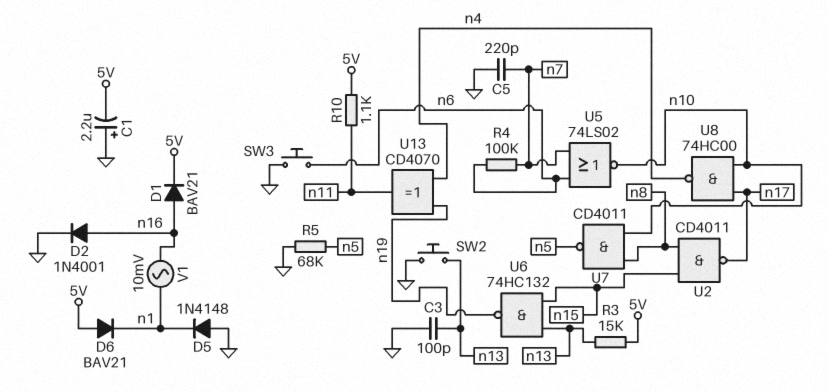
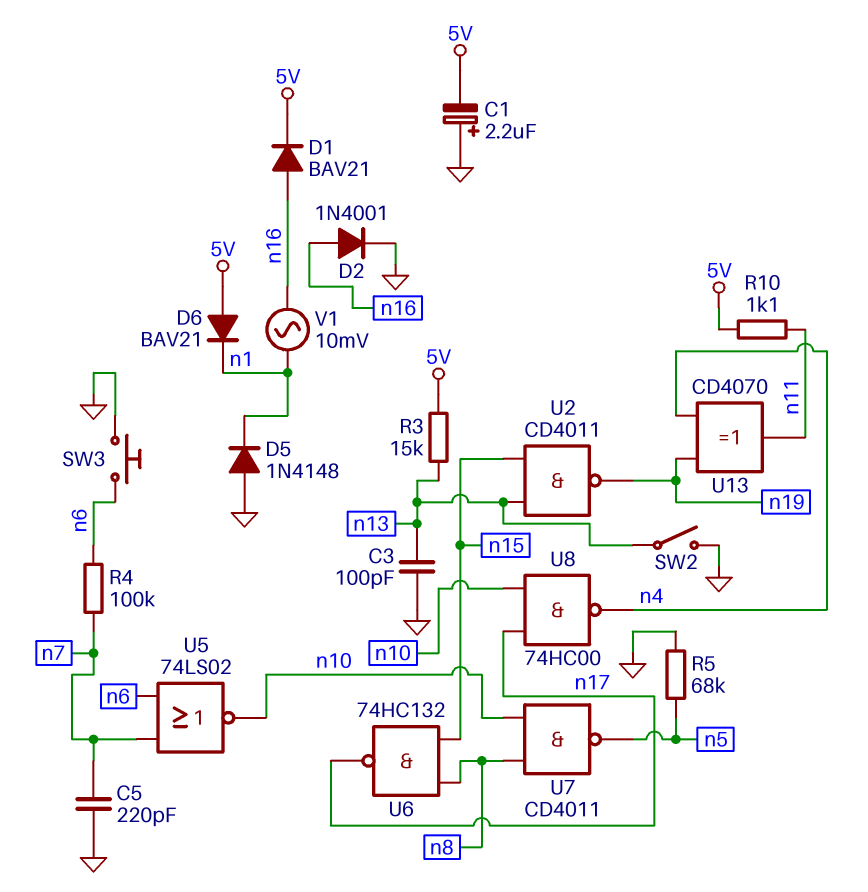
SW2: button (GND, n13) -> switch (GND, n13)
U2: NAND CD4011 (in n8, in n15, out n17) -> NAND CD4011 (in n13, in n15, out n19)
U6: NAND 74HC132 (in n13, in n15, out n19) -> NAND 74HC132 (in n8, in n15, out n17)

